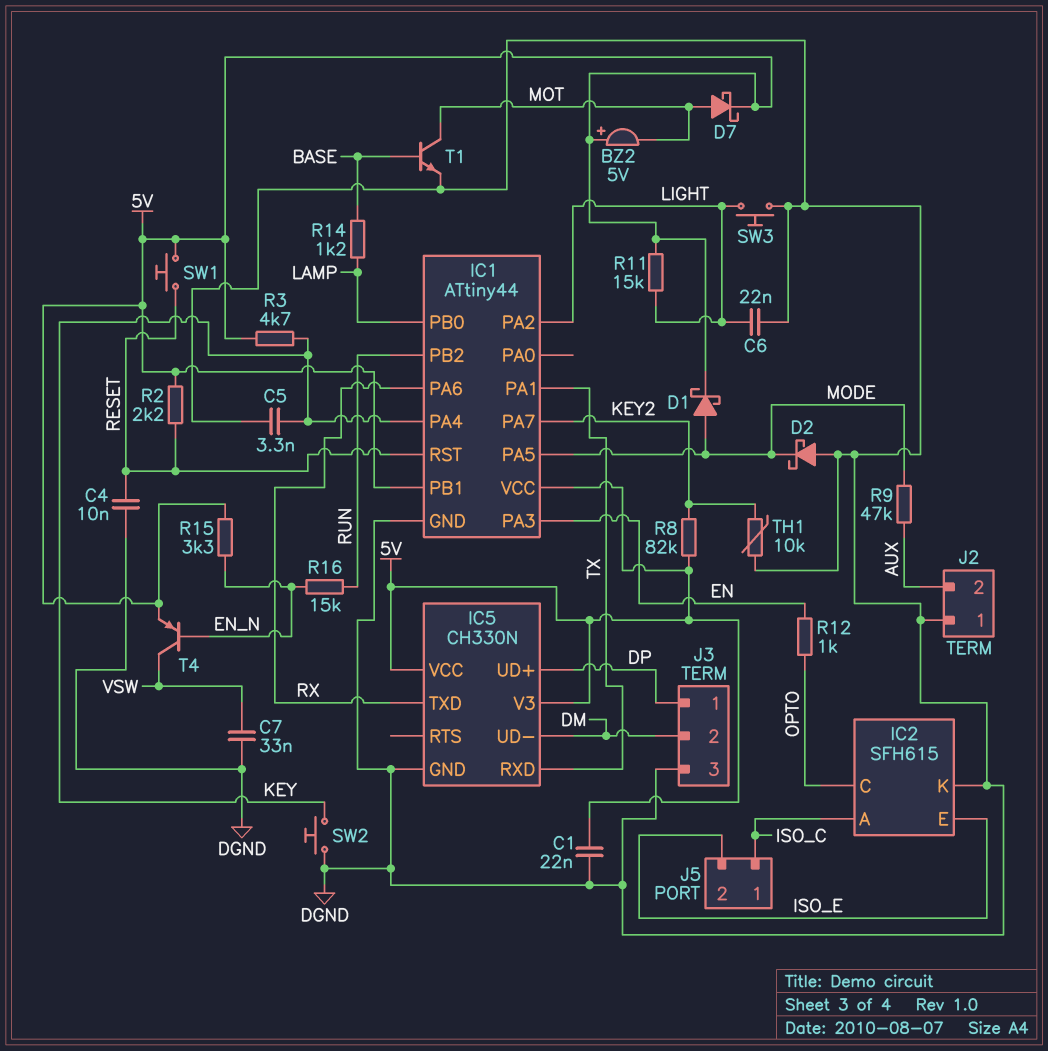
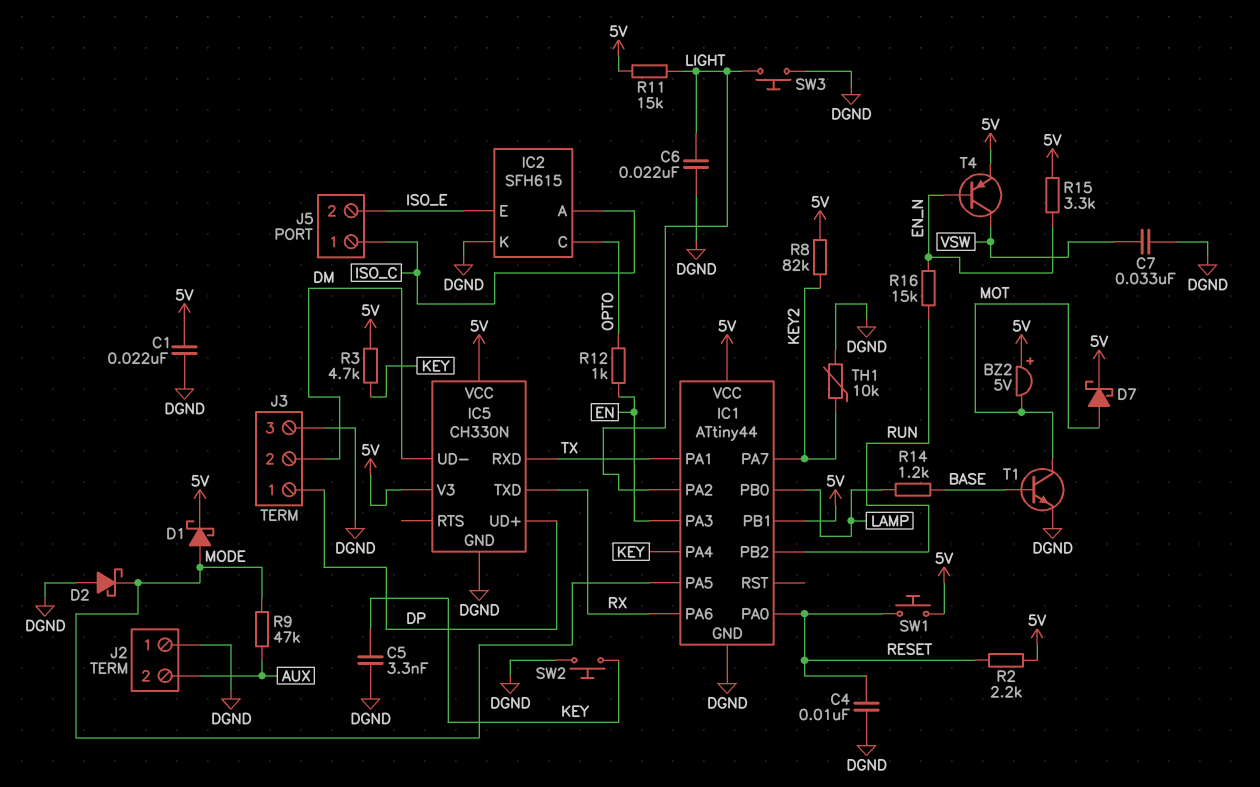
IC1 pin PA0: none -> RESET
IC1 pin RST: RESET -> none

